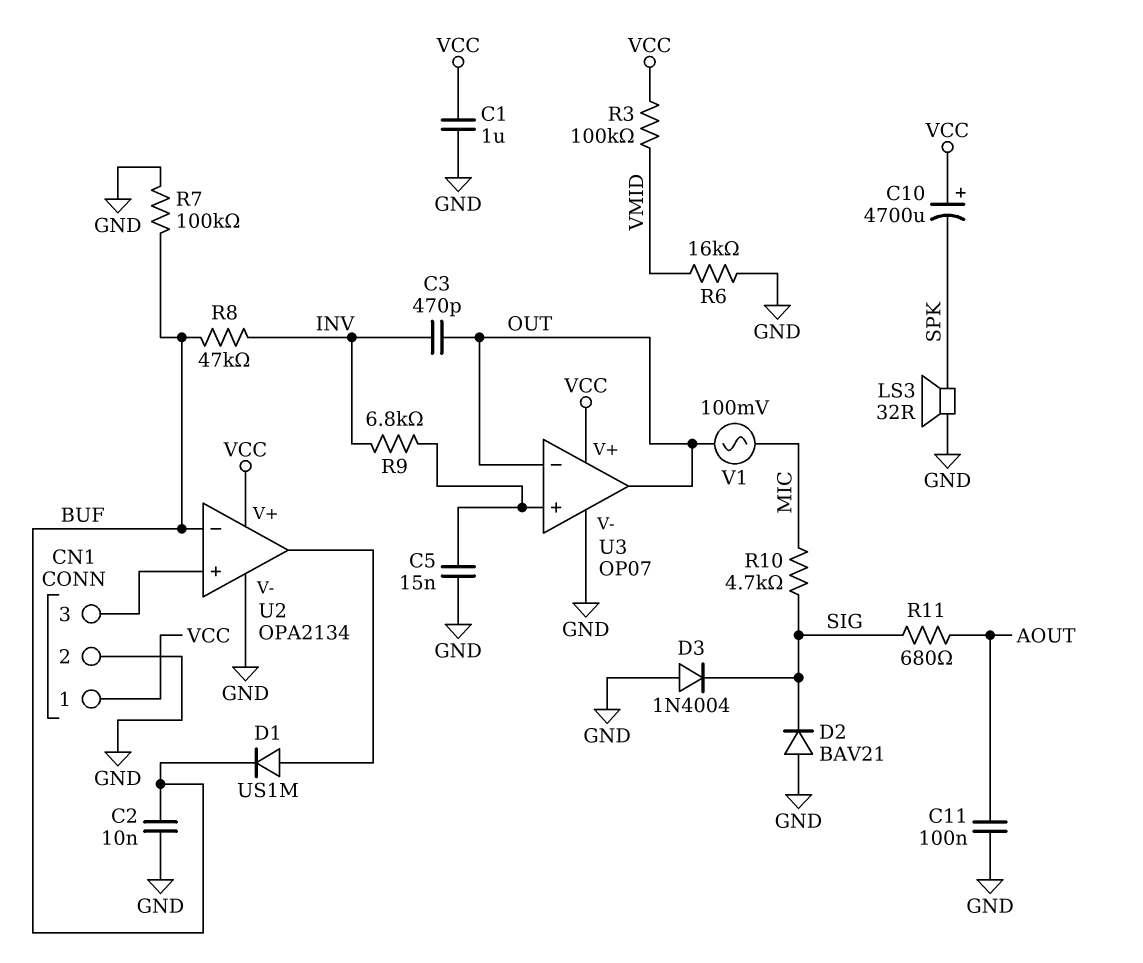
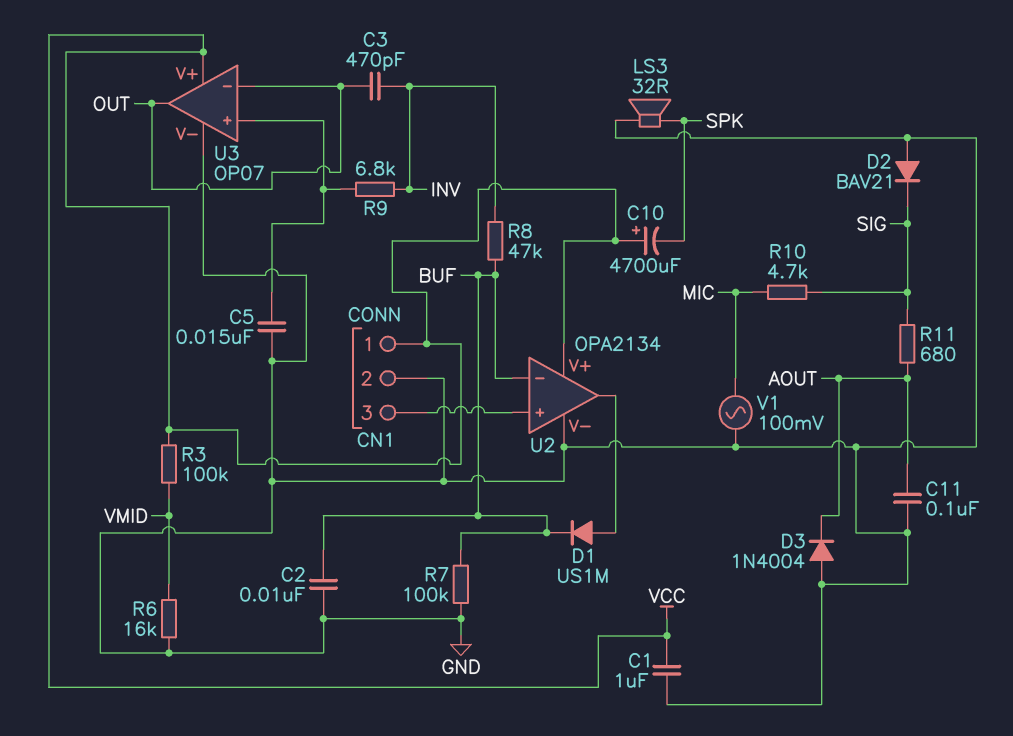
D3: diode 1N4004 (A GND, K SIG) -> diode 1N4004 (A GND, K AOUT)
V1: AC 100mV (MIC, OUT) -> AC 100mV (GND, MIC)

